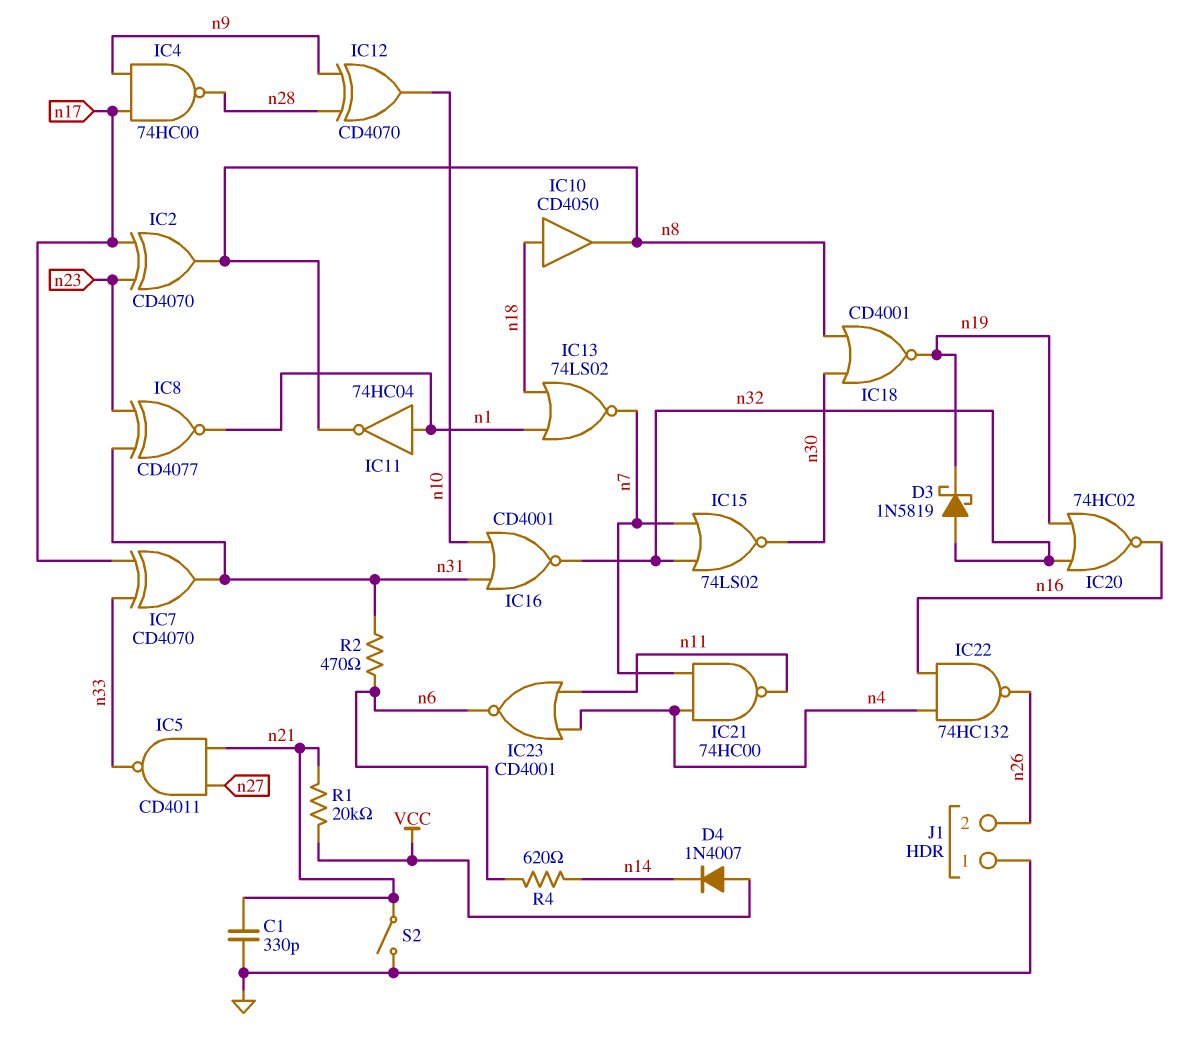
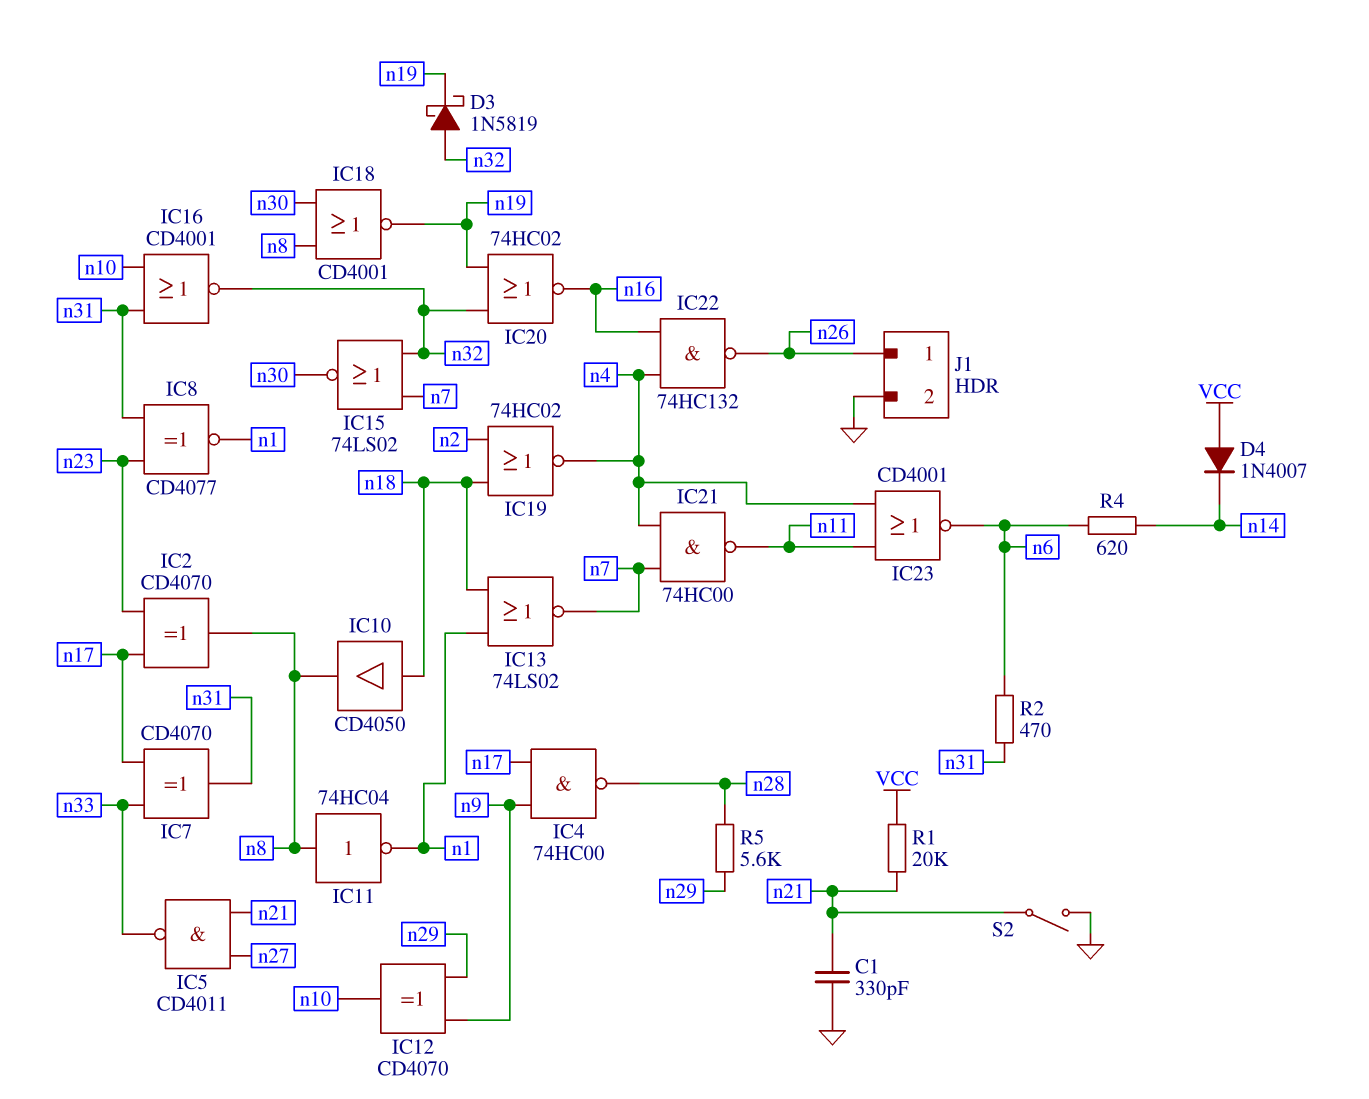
IC11: NOT 74HC04 (in n1, out n8) -> NOT 74HC04 (in n8, out n1)
IC12: XOR CD4070 (in n9, in n28, out n10) -> XOR CD4070 (in n9, in n29, out n10)
IC19: none -> NOR 74HC02 (in n2, in n18, out n4)
J1 pin 1: GND -> n26
J1 pin 2: n26 -> GND
R5: none -> 5.6k (n28, n29)

